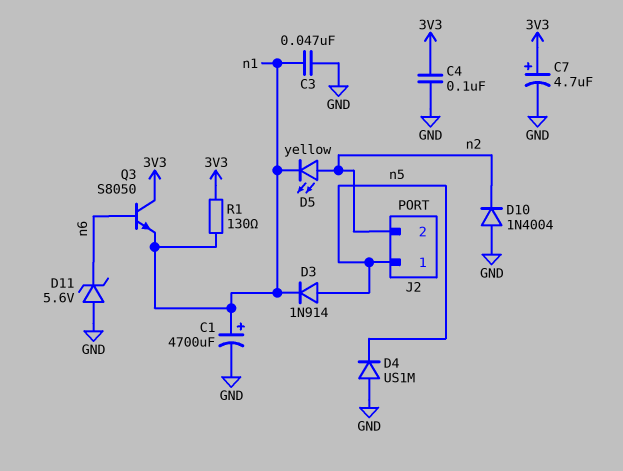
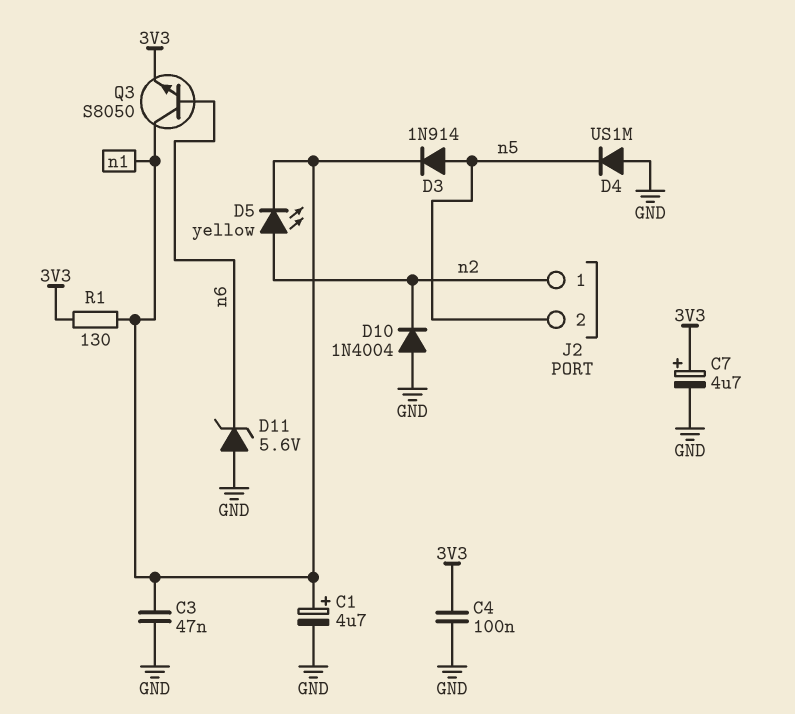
C1: 4700uF (plus n1, minus GND) -> 4.7uF (plus n1, minus GND)
J2 pin 1: n5 -> n2
J2 pin 2: n2 -> n5
Q3: NPN S8050 (B n6, C 3V3, E n1) -> NPN S8050 (B n6, C n1, E 3V3)

